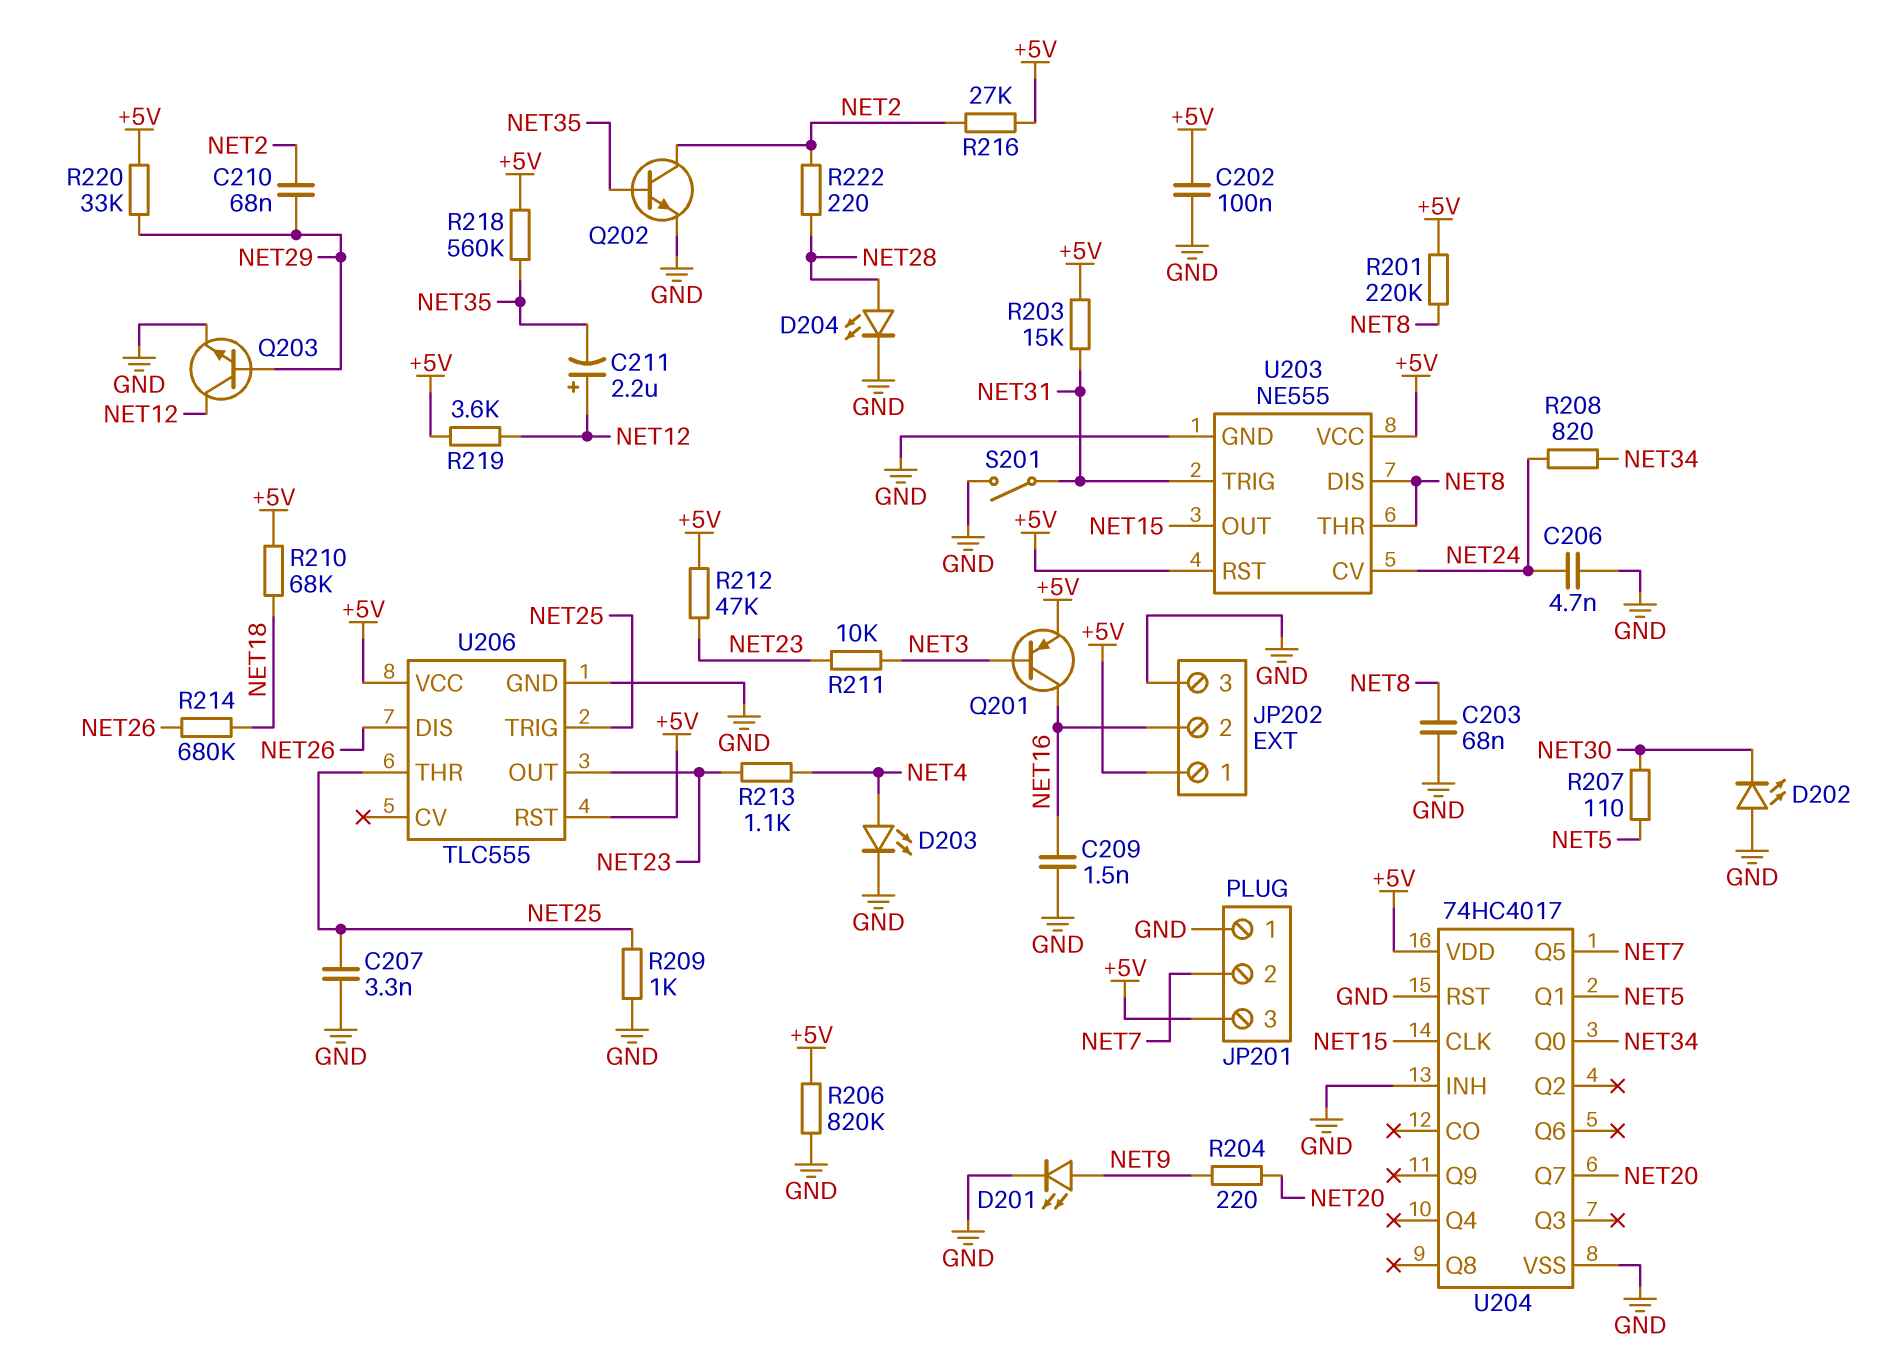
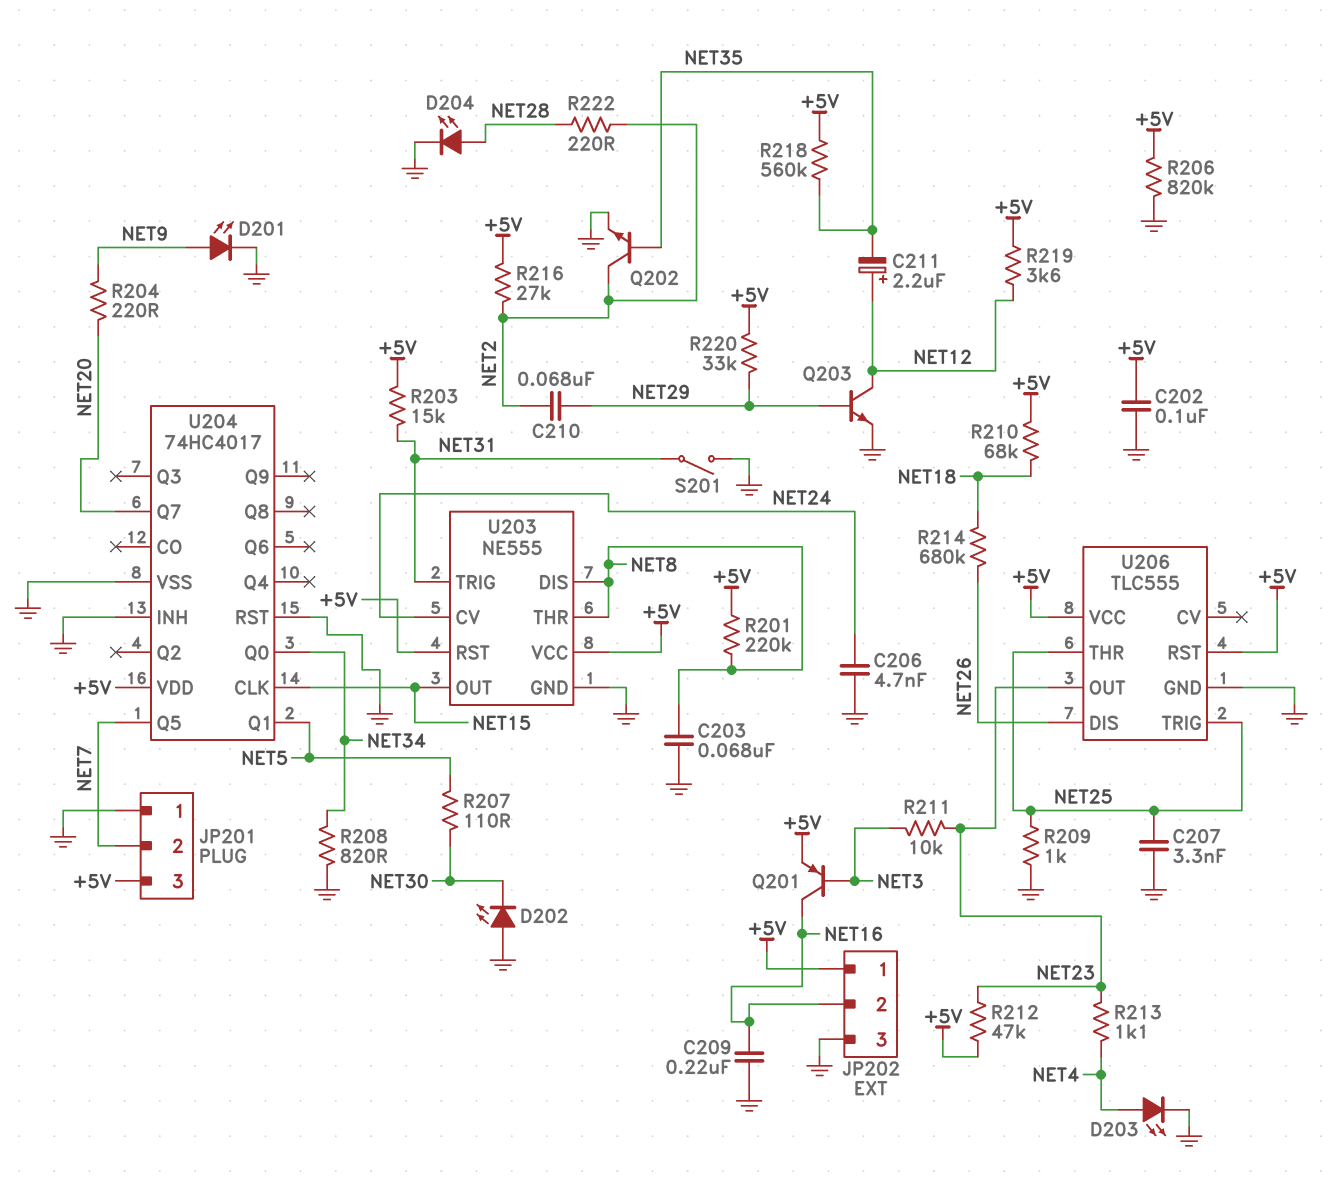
C209: 1.5nF (GND, NET16) -> 220nF (GND, NET16)
R208: 820 (NET24, NET34) -> 820 (GND, NET34)

